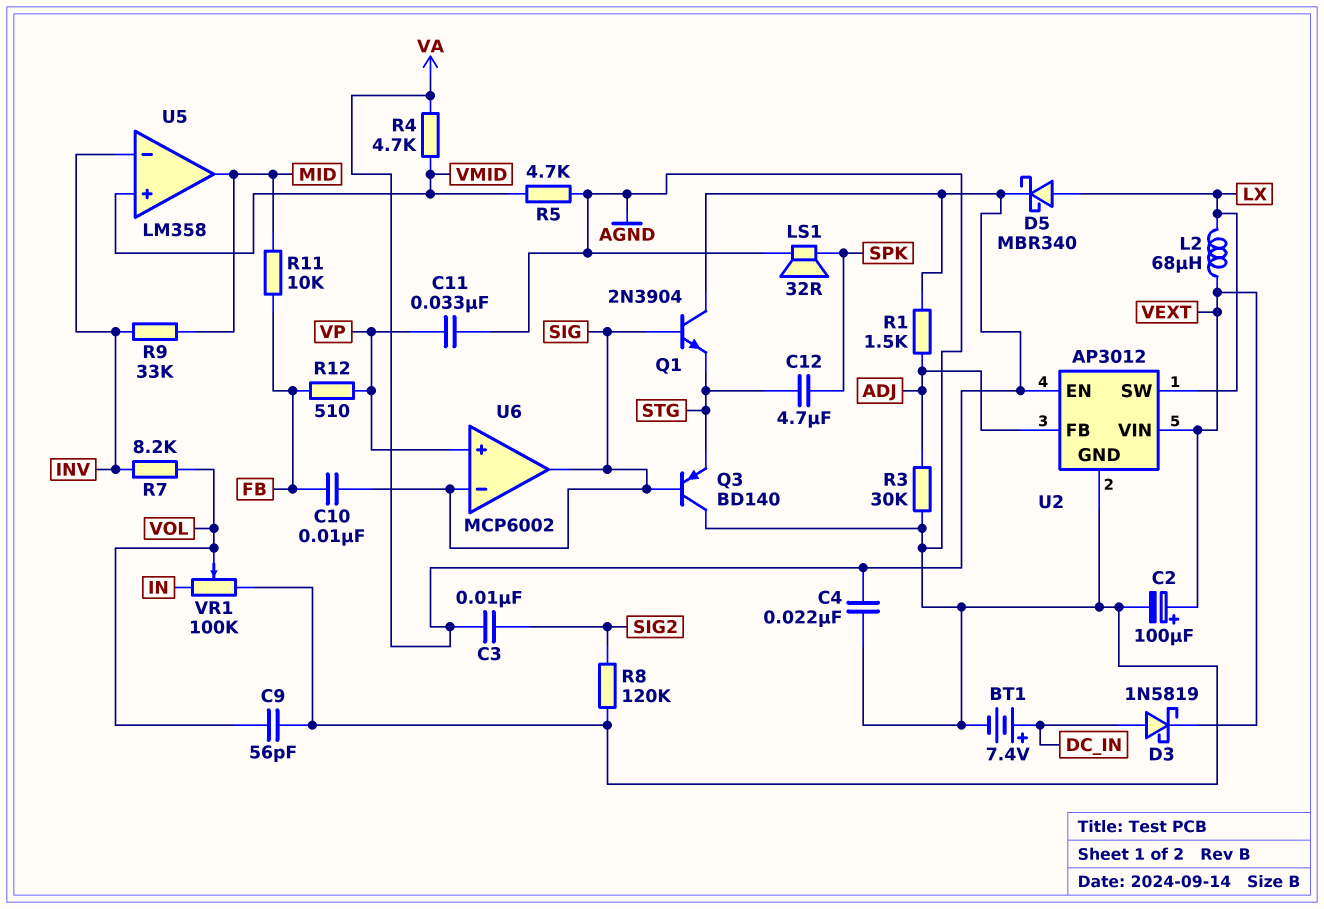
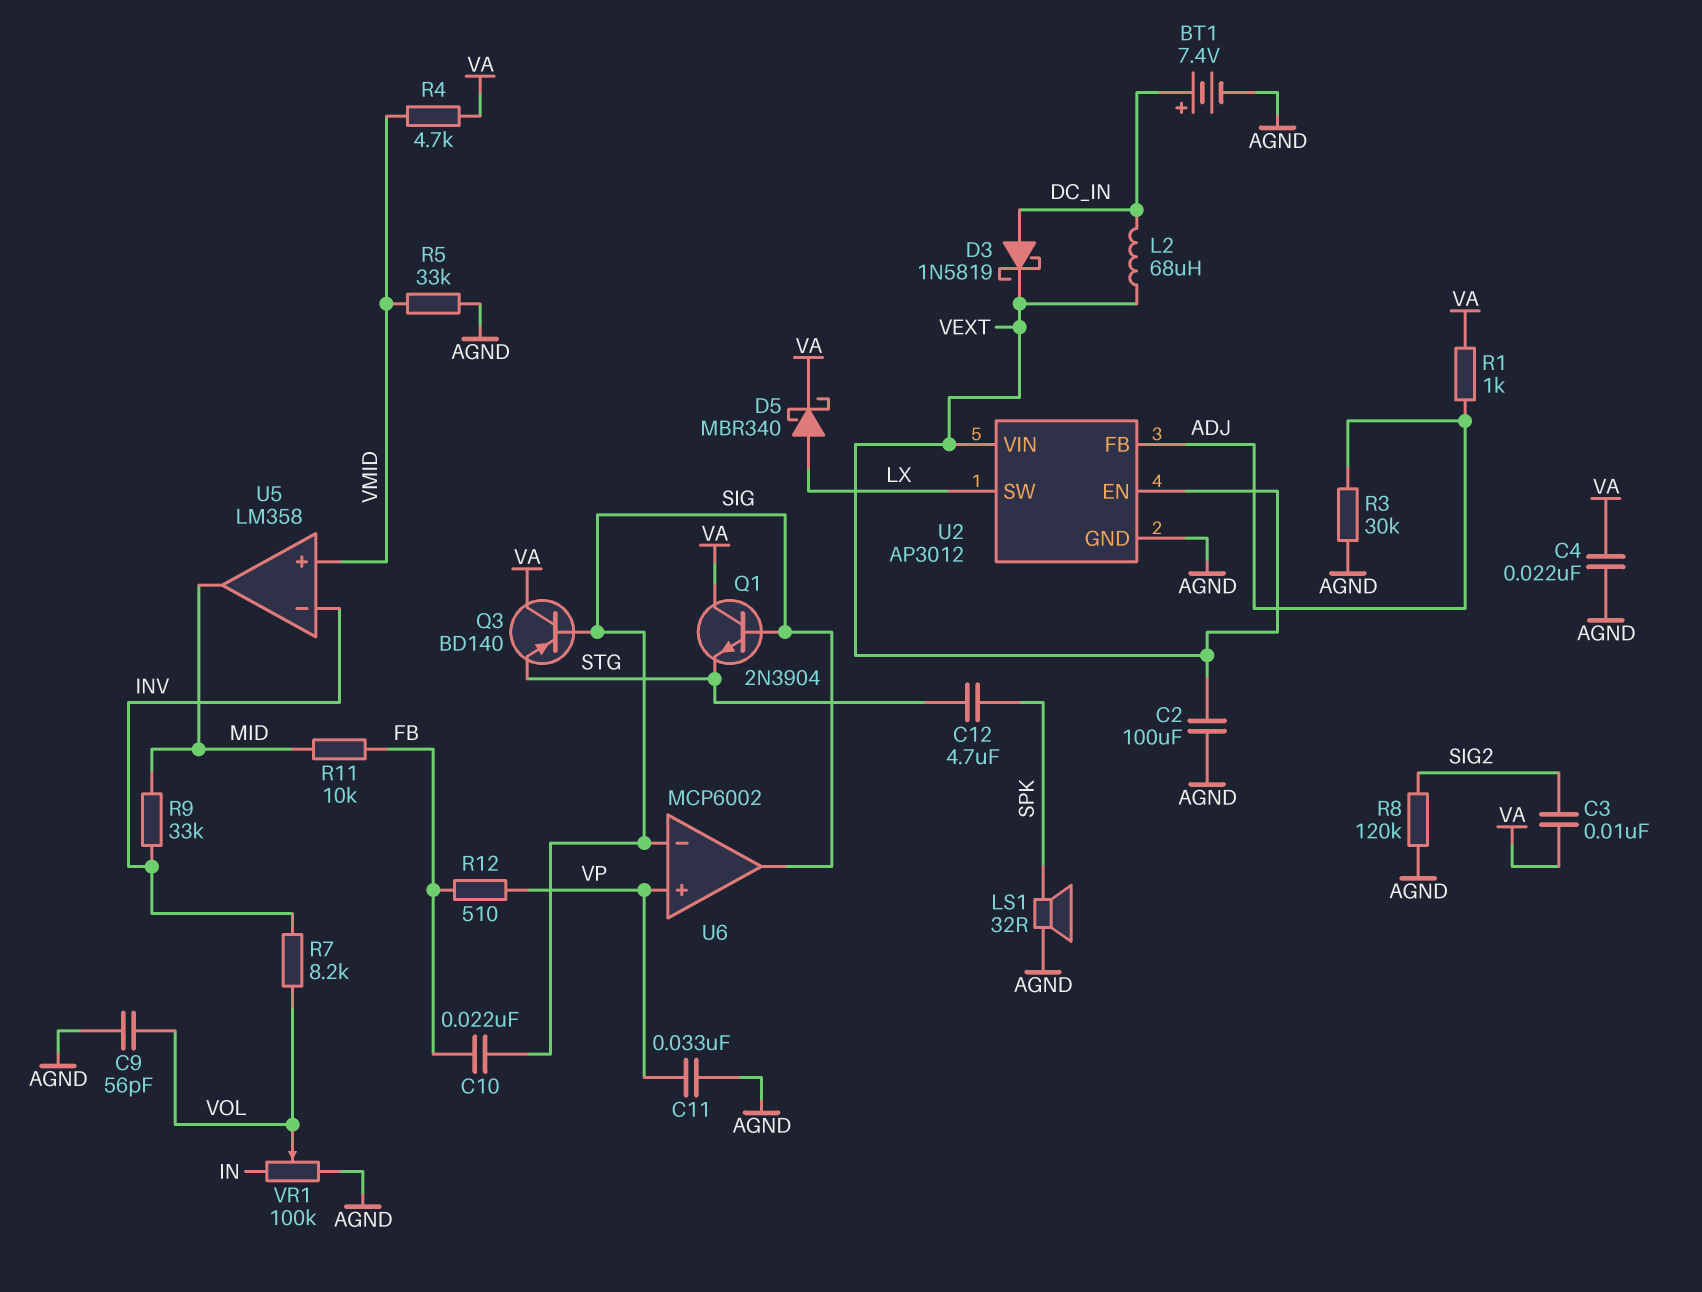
C2: 100uF (plus VEXT, minus AGND) -> 100uF (AGND, VEXT)
C10: 10nF (FB, SIG) -> 22nF (FB, SIG)
L2: 68uH (LX, VEXT) -> 68uH (DC_IN, VEXT)
Q3: PNP BD140 (B SIG, C AGND, E STG) -> PNP BD140 (B SIG, C VA, E STG)
R1: 1.5k (ADJ, VA) -> 1k (ADJ, VA)
R5: 4.7k (AGND, VMID) -> 33k (AGND, VMID)
U2 pin EN: VA -> VEXT

